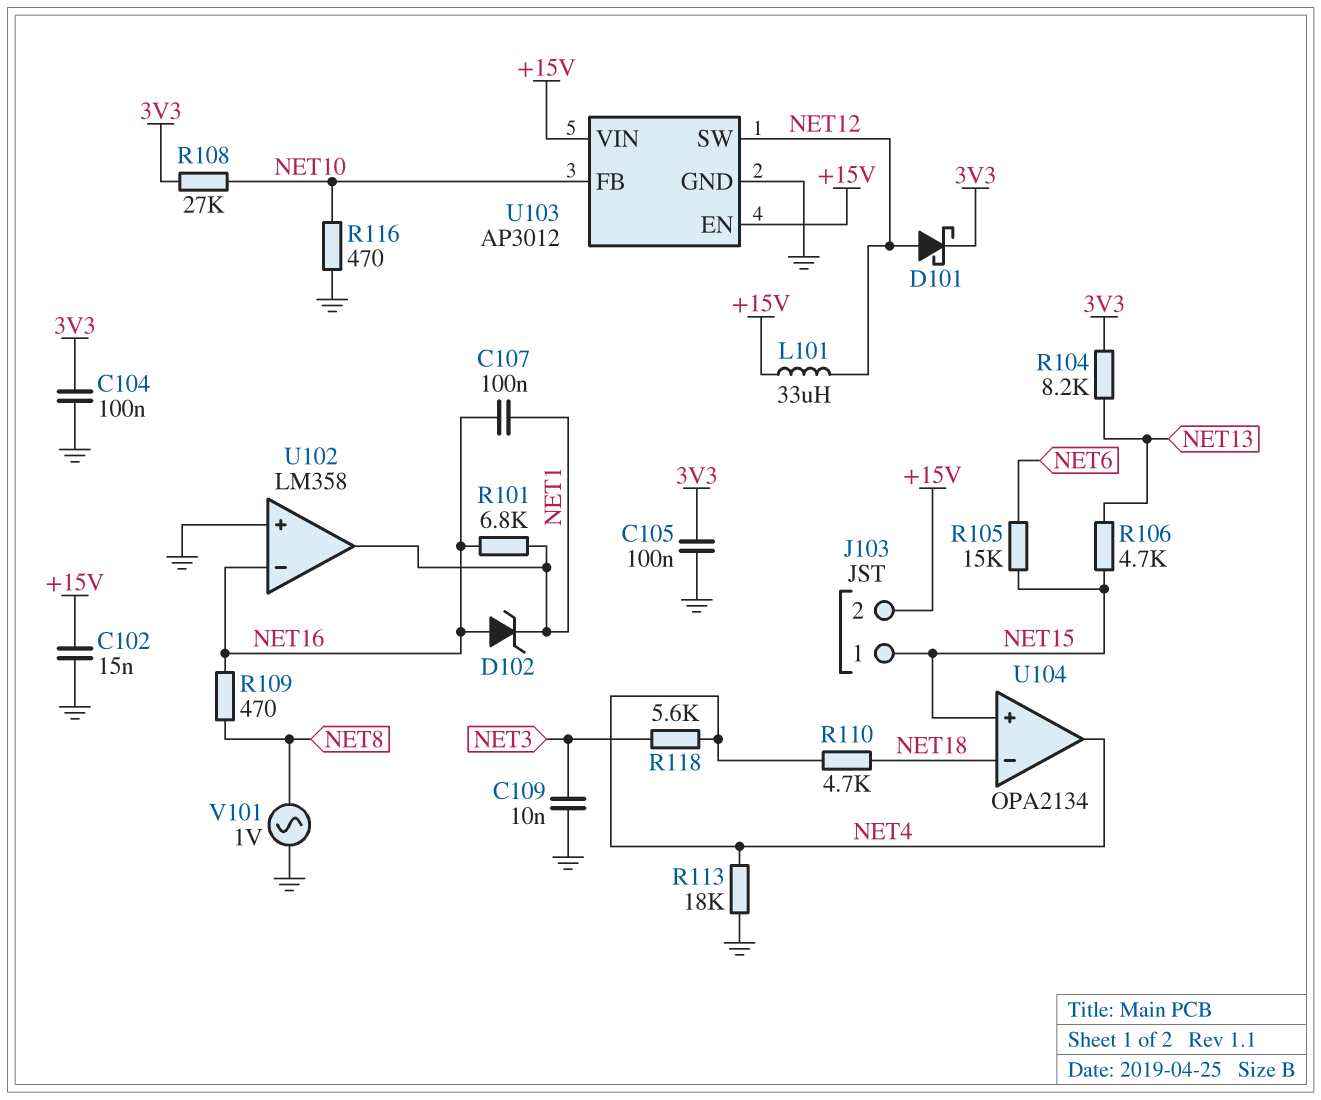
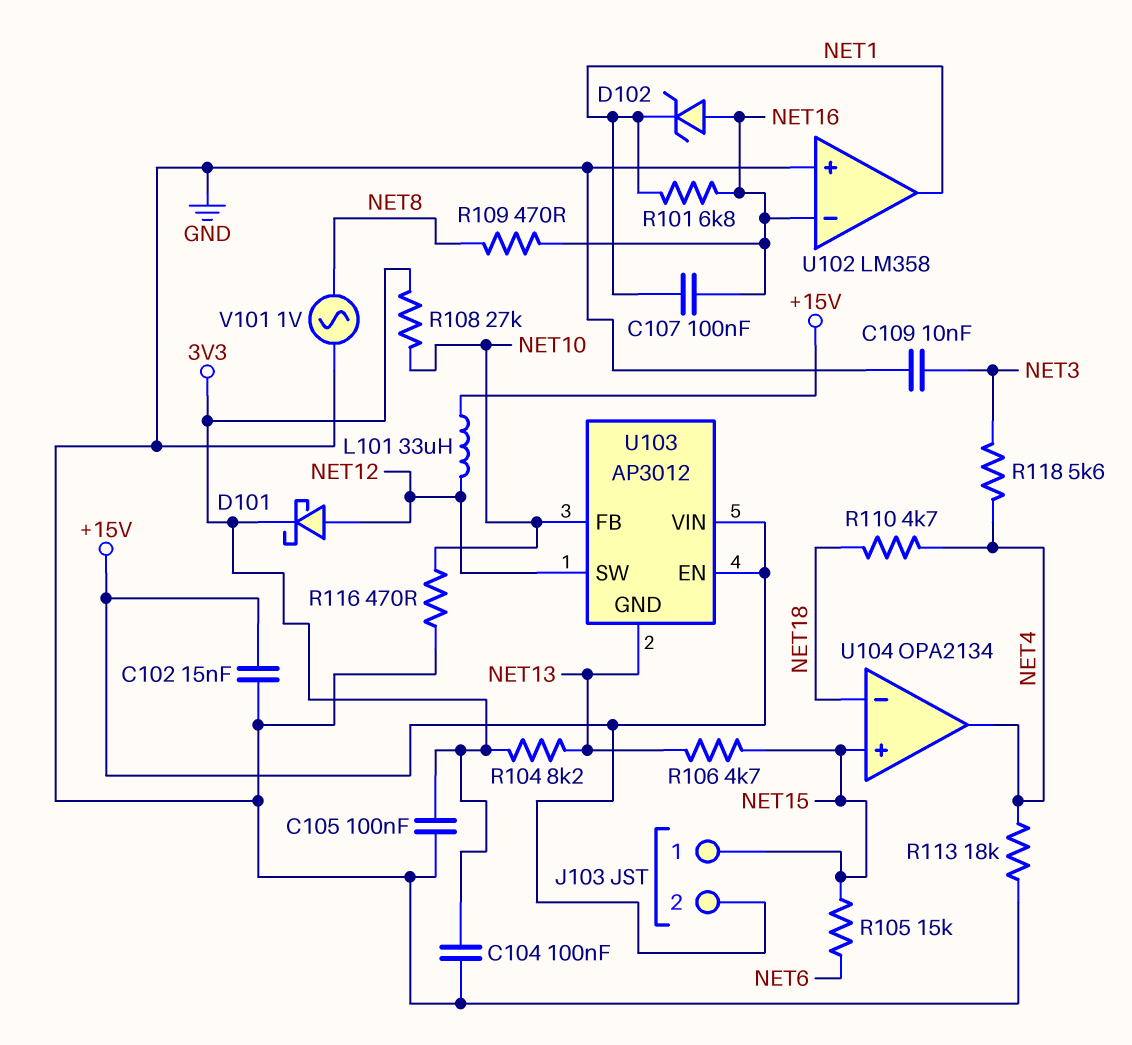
U103 pin GND: GND -> NET13

